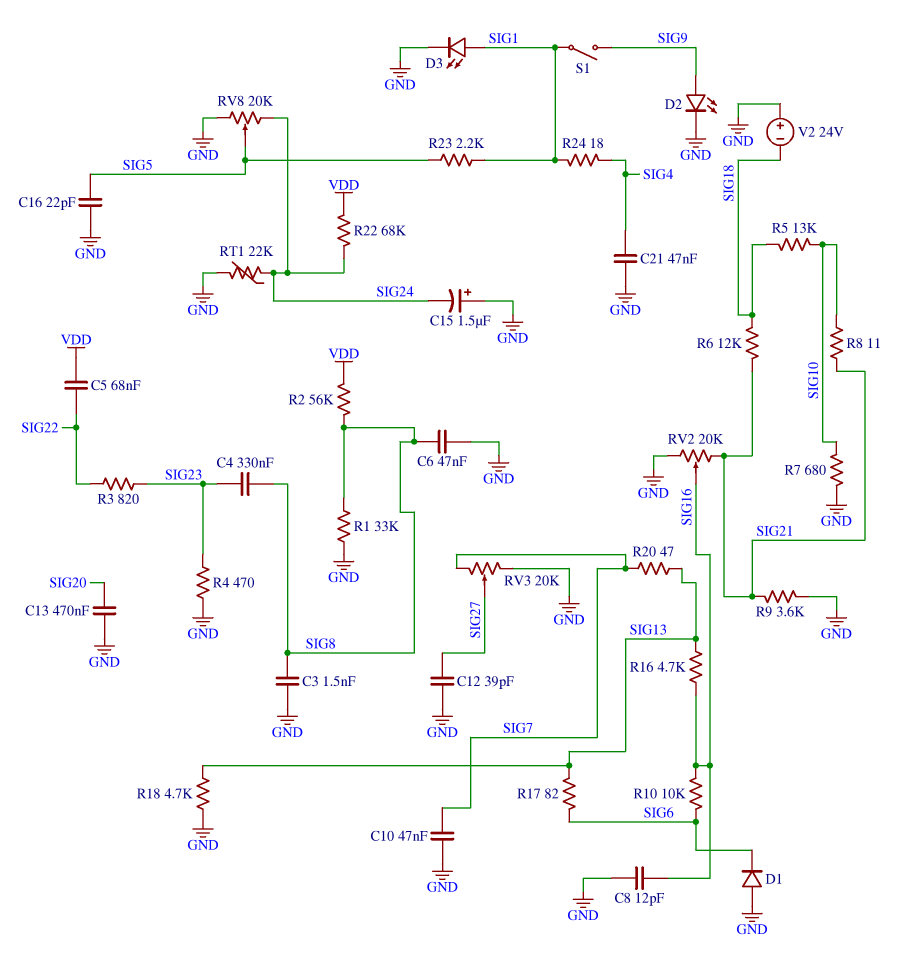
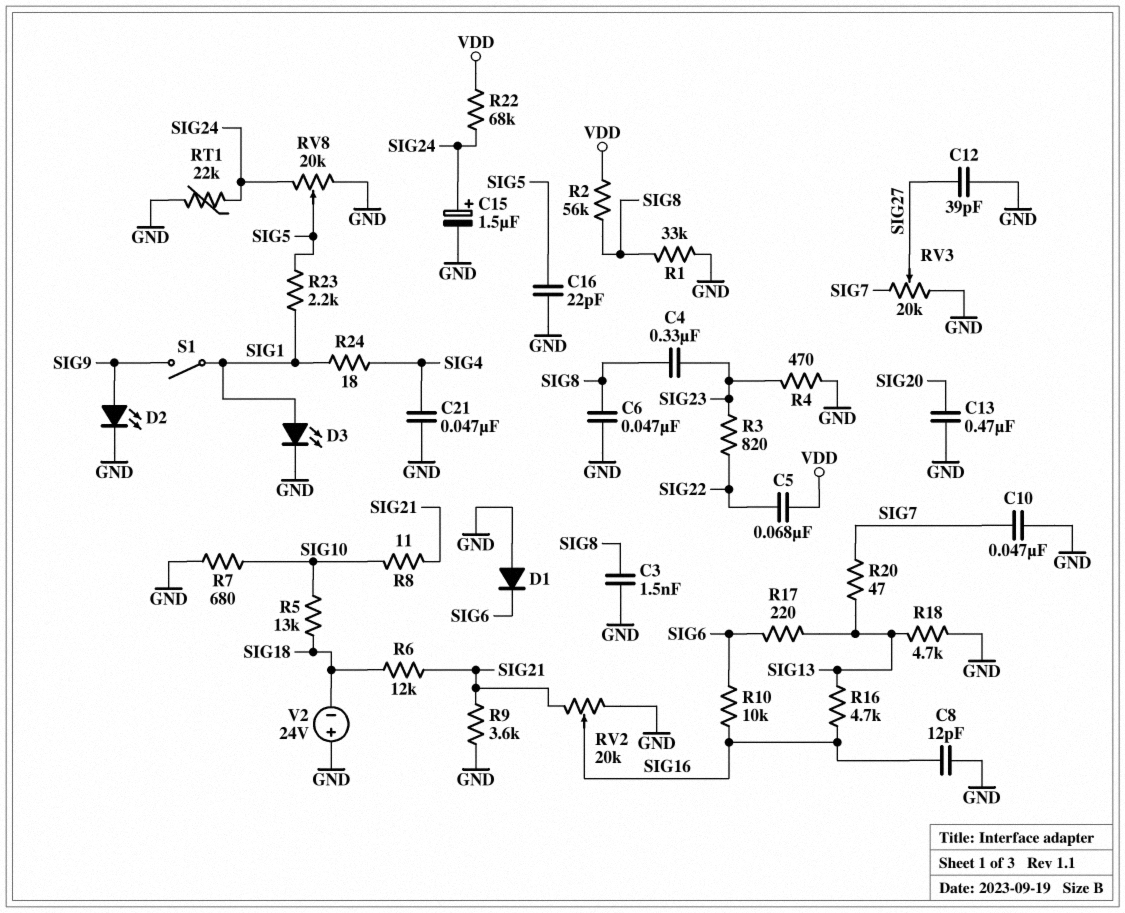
C15: 1.5uF (plus GND, minus SIG24) -> 1.5uF (plus SIG24, minus GND)
R17: 82 (SIG6, SIG13) -> 220 (SIG6, SIG13)

